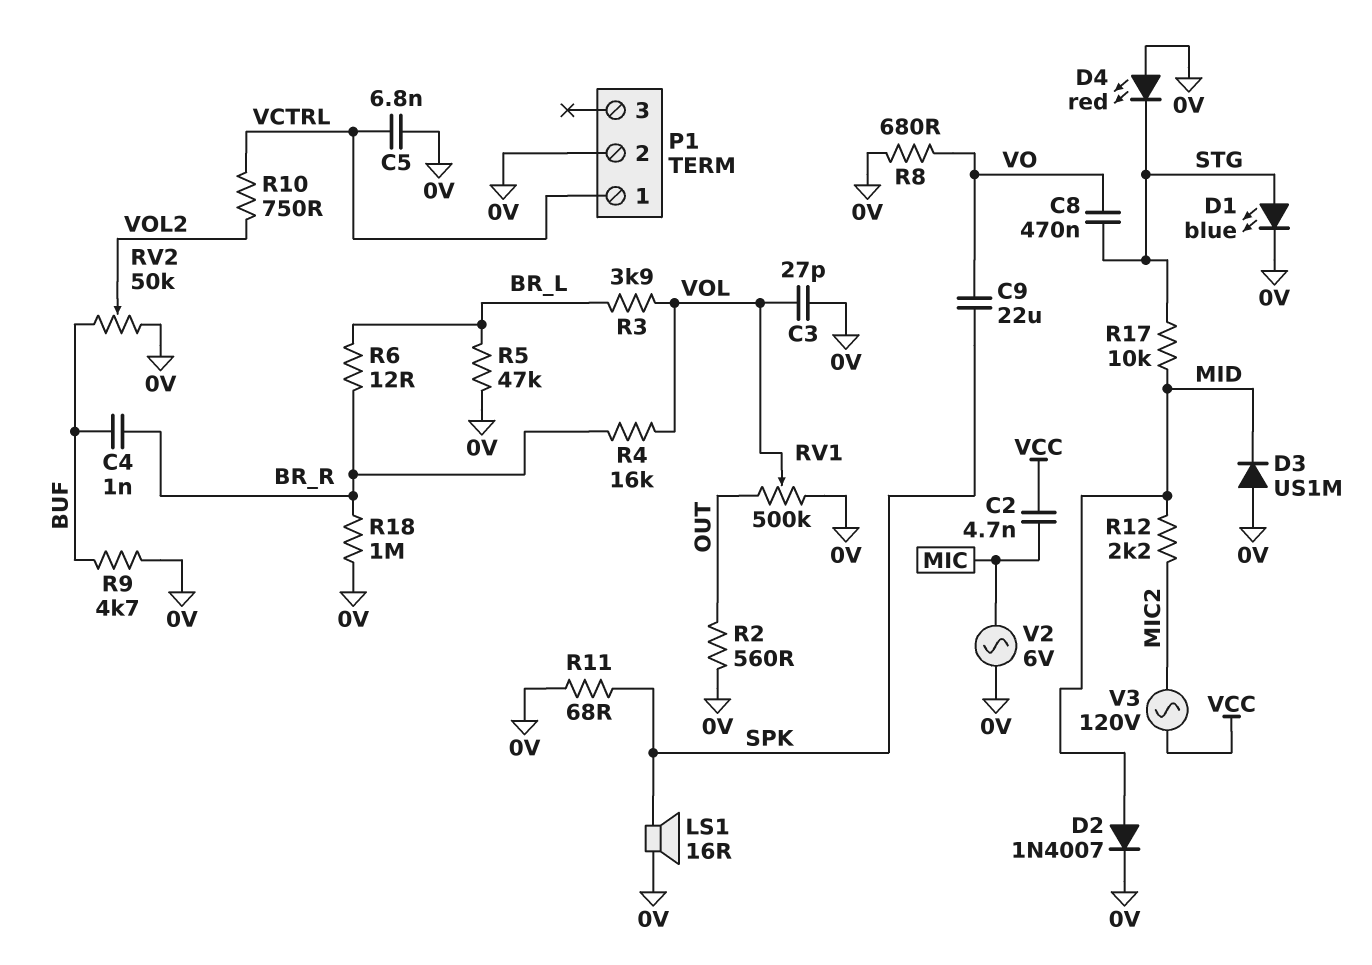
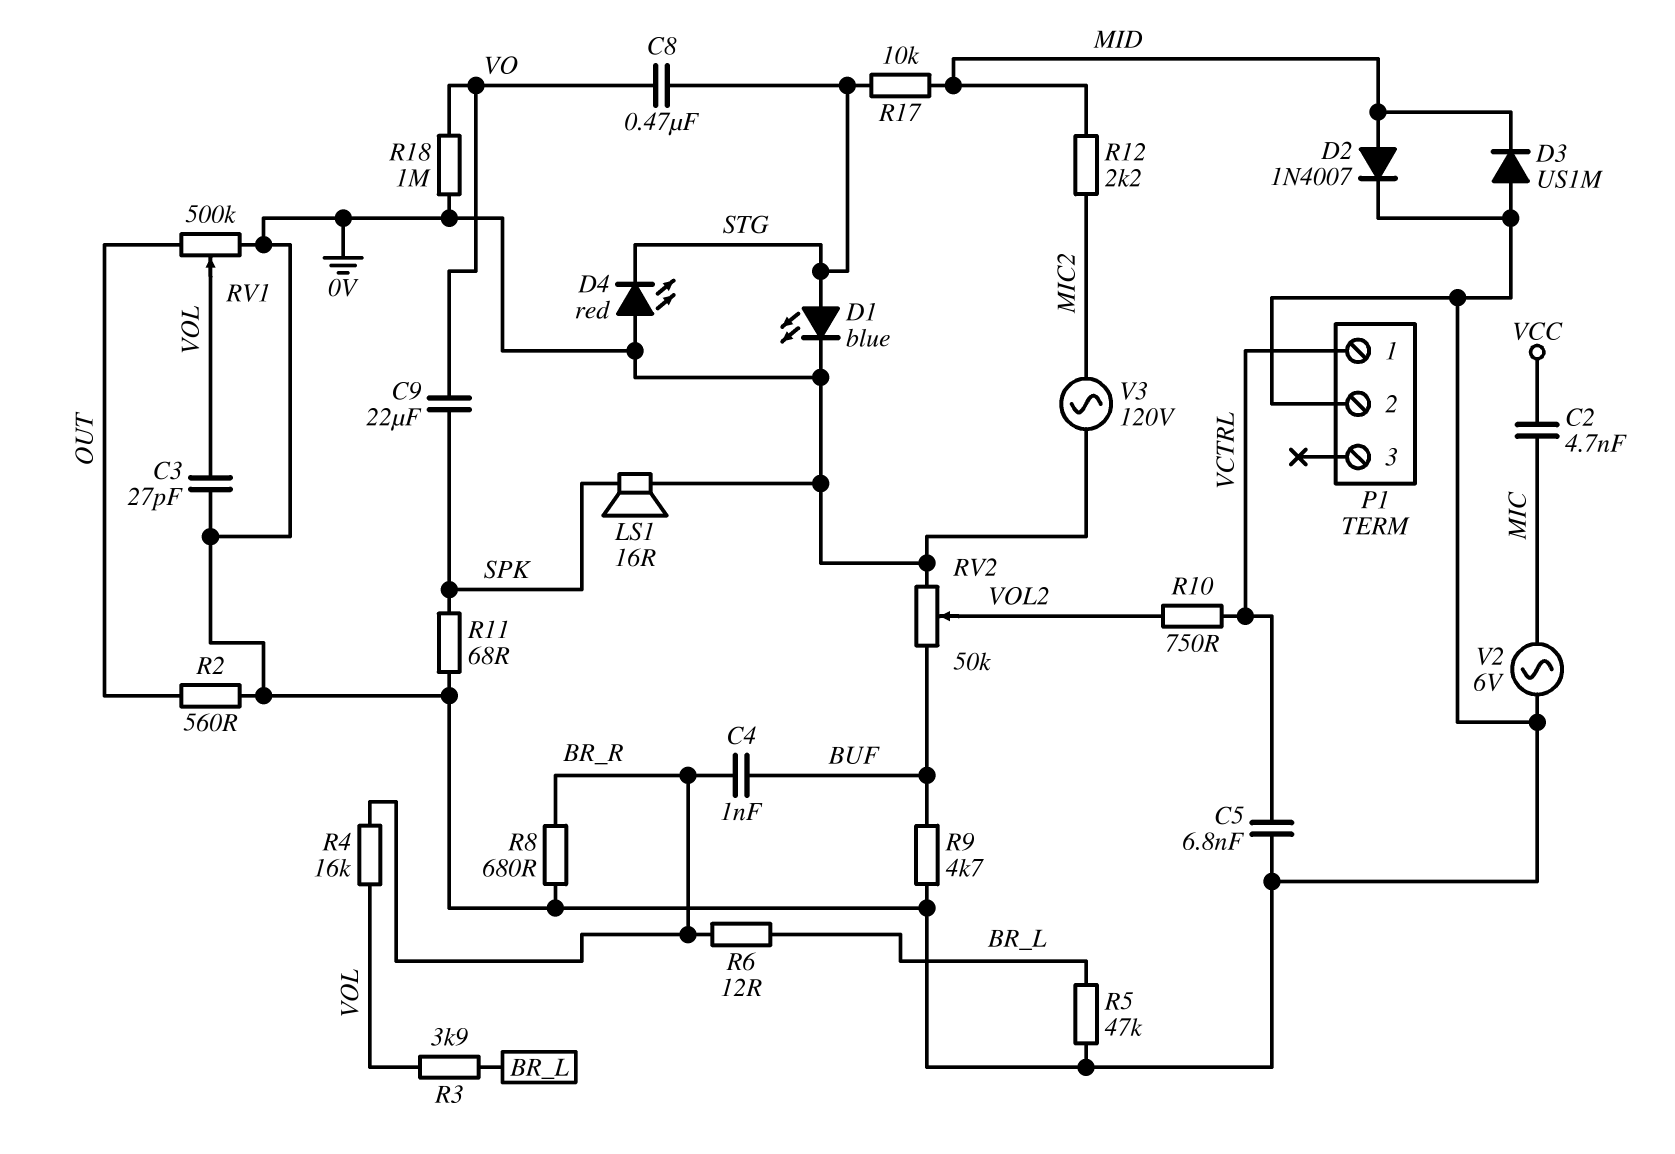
R8: 680 (0V, VO) -> 680 (0V, BR_R)
R18: 1M (0V, BR_R) -> 1M (0V, VO)
V3: AC 120V (MIC2, VCC) -> AC 120V (0V, MIC2)

